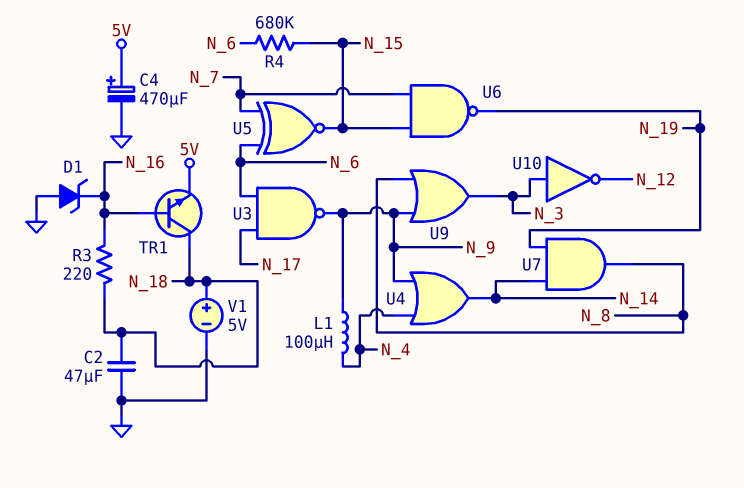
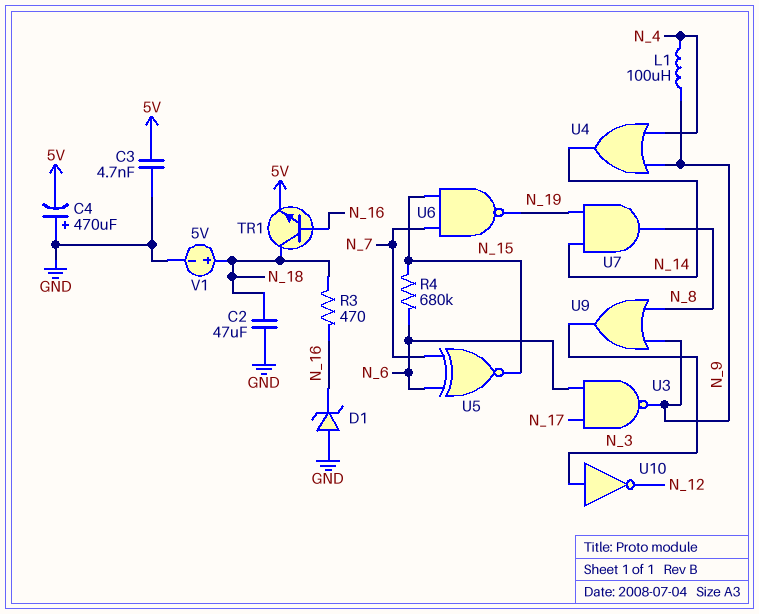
C3: none -> 4.7nF (5V, GND)
C4: 470uF (plus 5V, minus GND) -> 470uF (plus GND, minus 5V)
R3: 220 (N_16, N_18) -> 470 (N_16, N_18)

